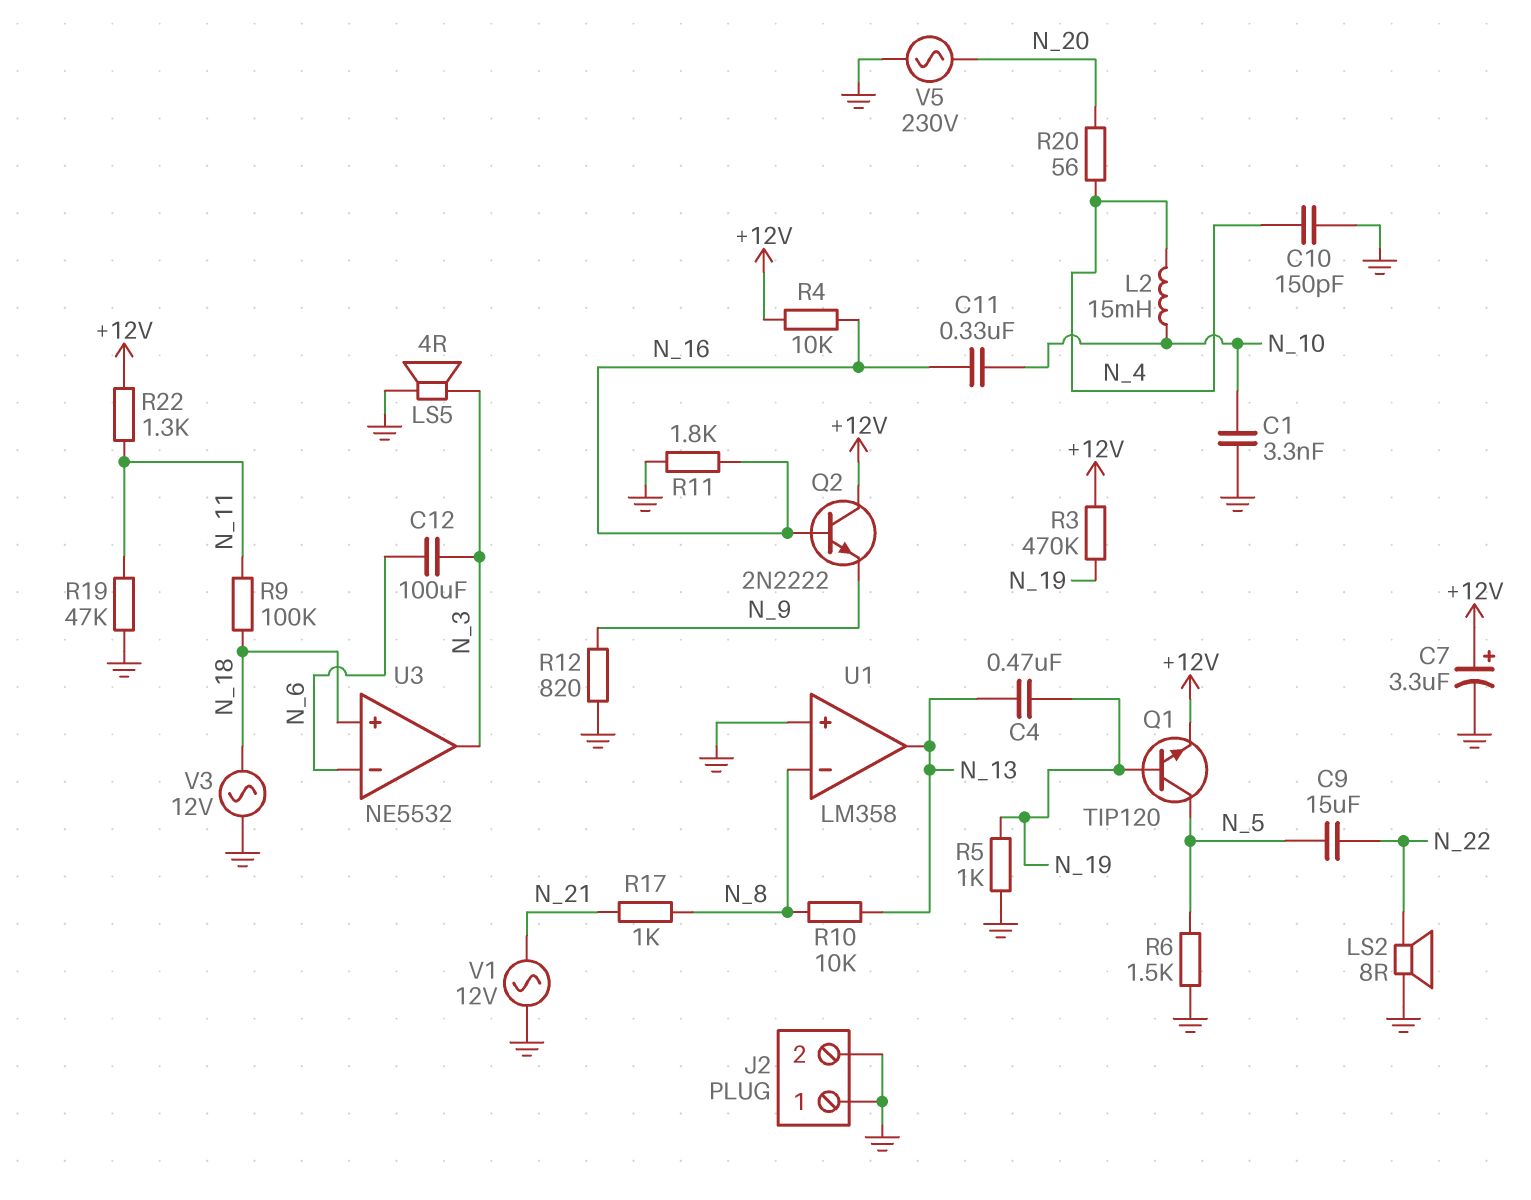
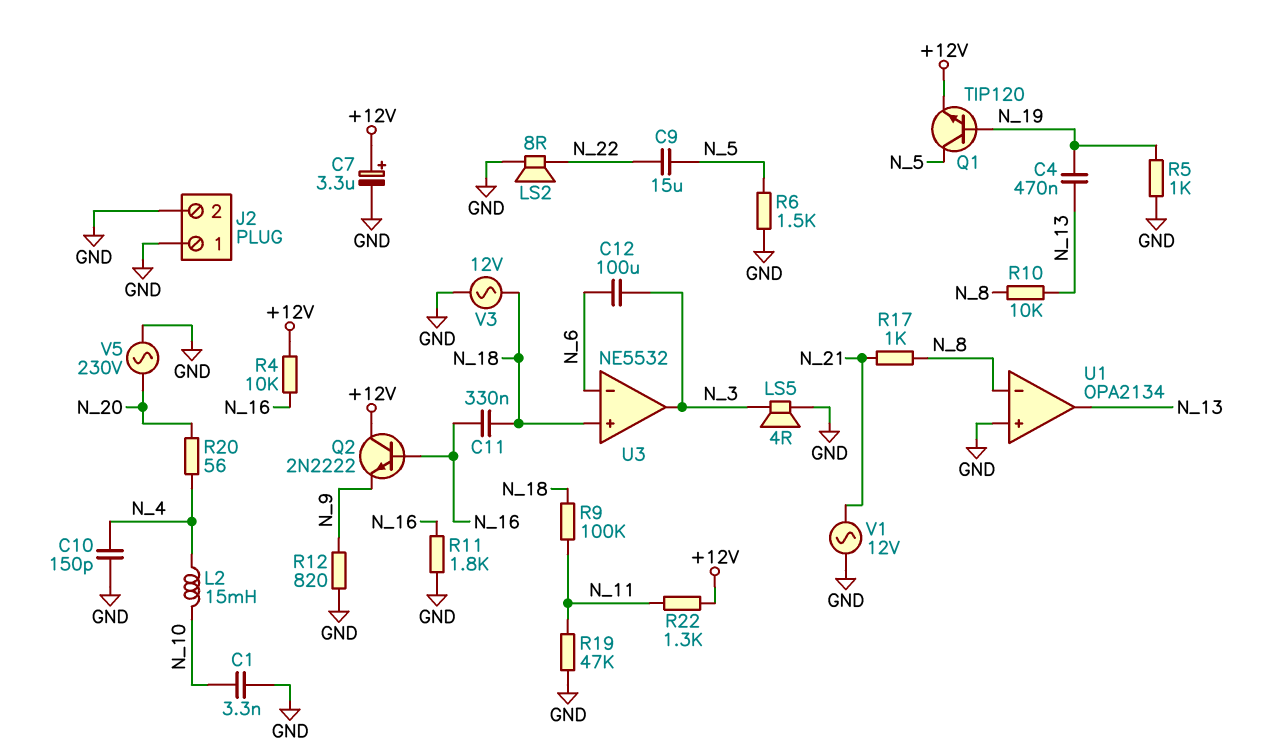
C11: 330nF (N_10, N_16) -> 330nF (N_16, N_18)
R3: 470k (+12V, N_19) -> none
U1: LM358 -> OPA2134

